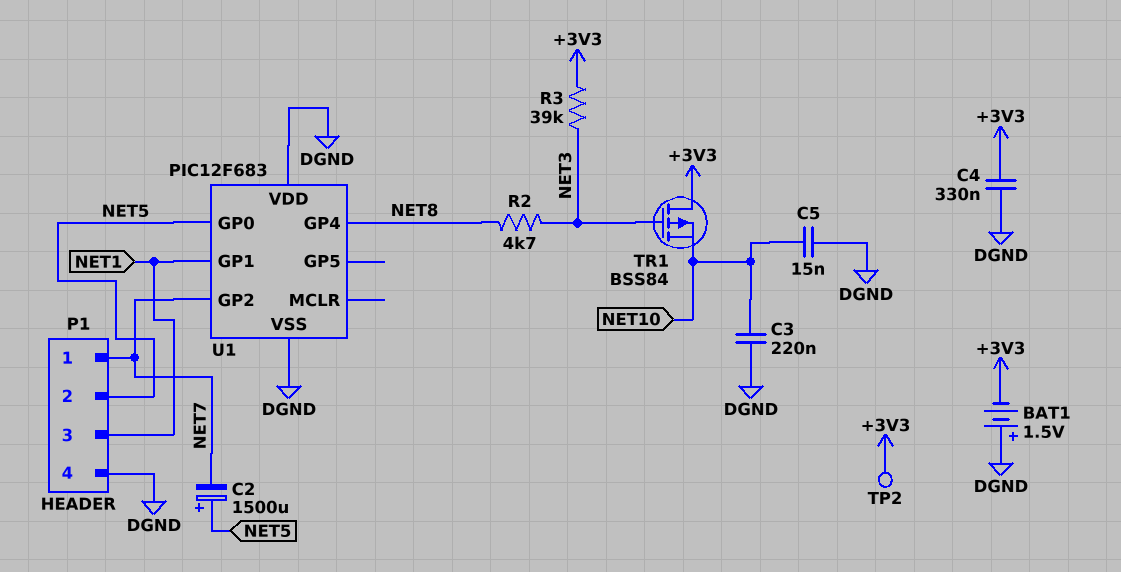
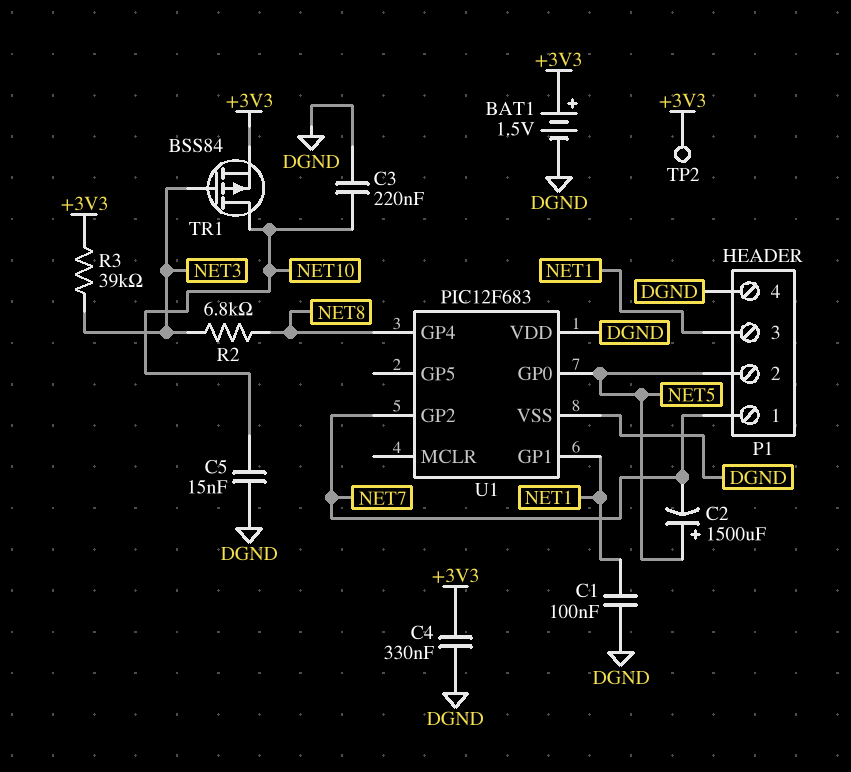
BAT1: 1.5V (plus DGND, minus +3V3) -> 1.5V (plus +3V3, minus DGND)
C1: none -> 100nF (DGND, NET1)
R2: 4.7k (NET3, NET8) -> 6.8k (NET3, NET8)
TR1: PMOS BSS84 (G NET3, D +3V3, S NET10) -> PMOS BSS84 (G NET3, D NET10, S +3V3)

